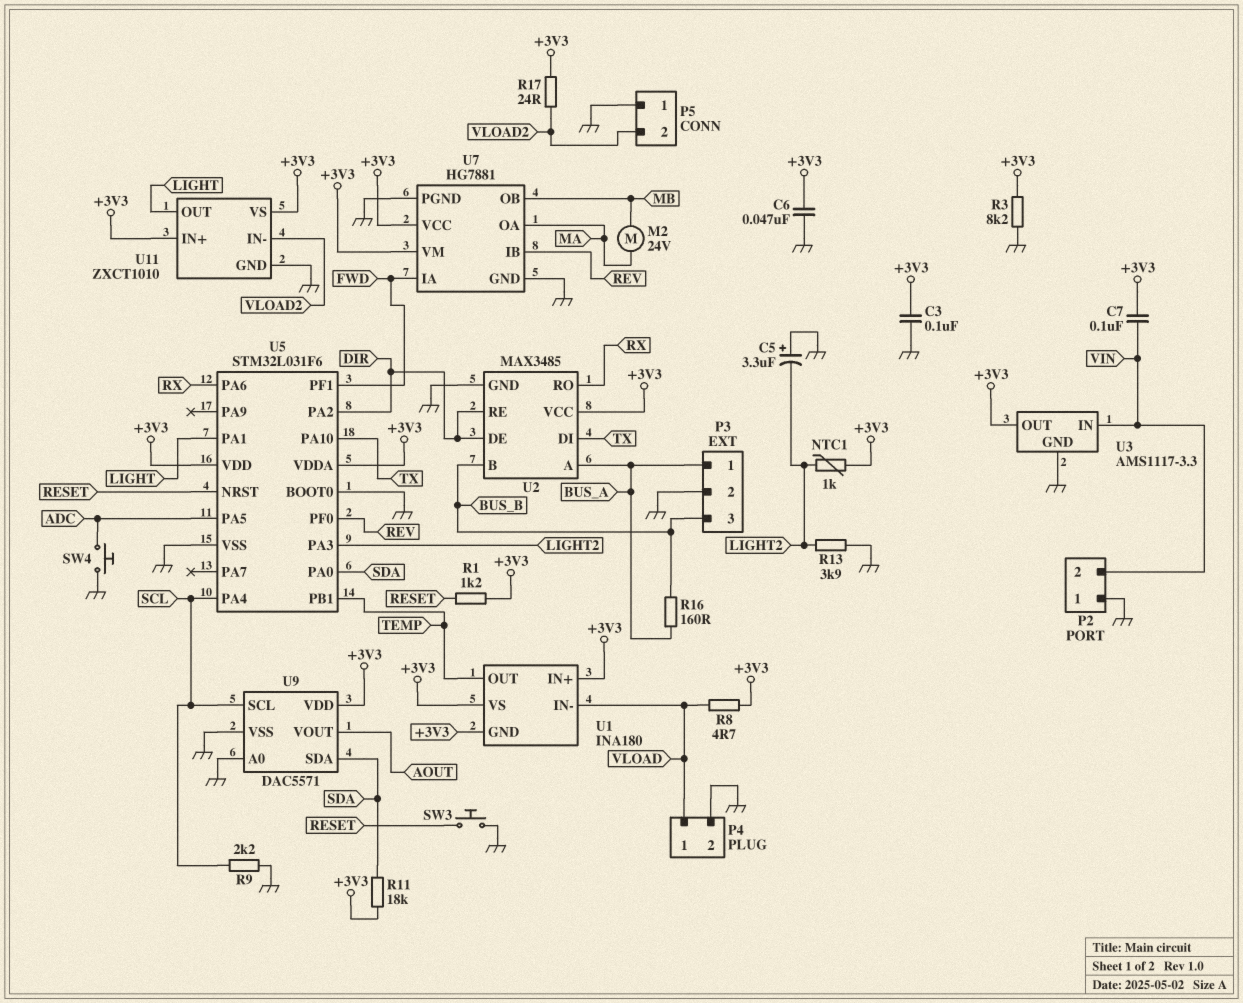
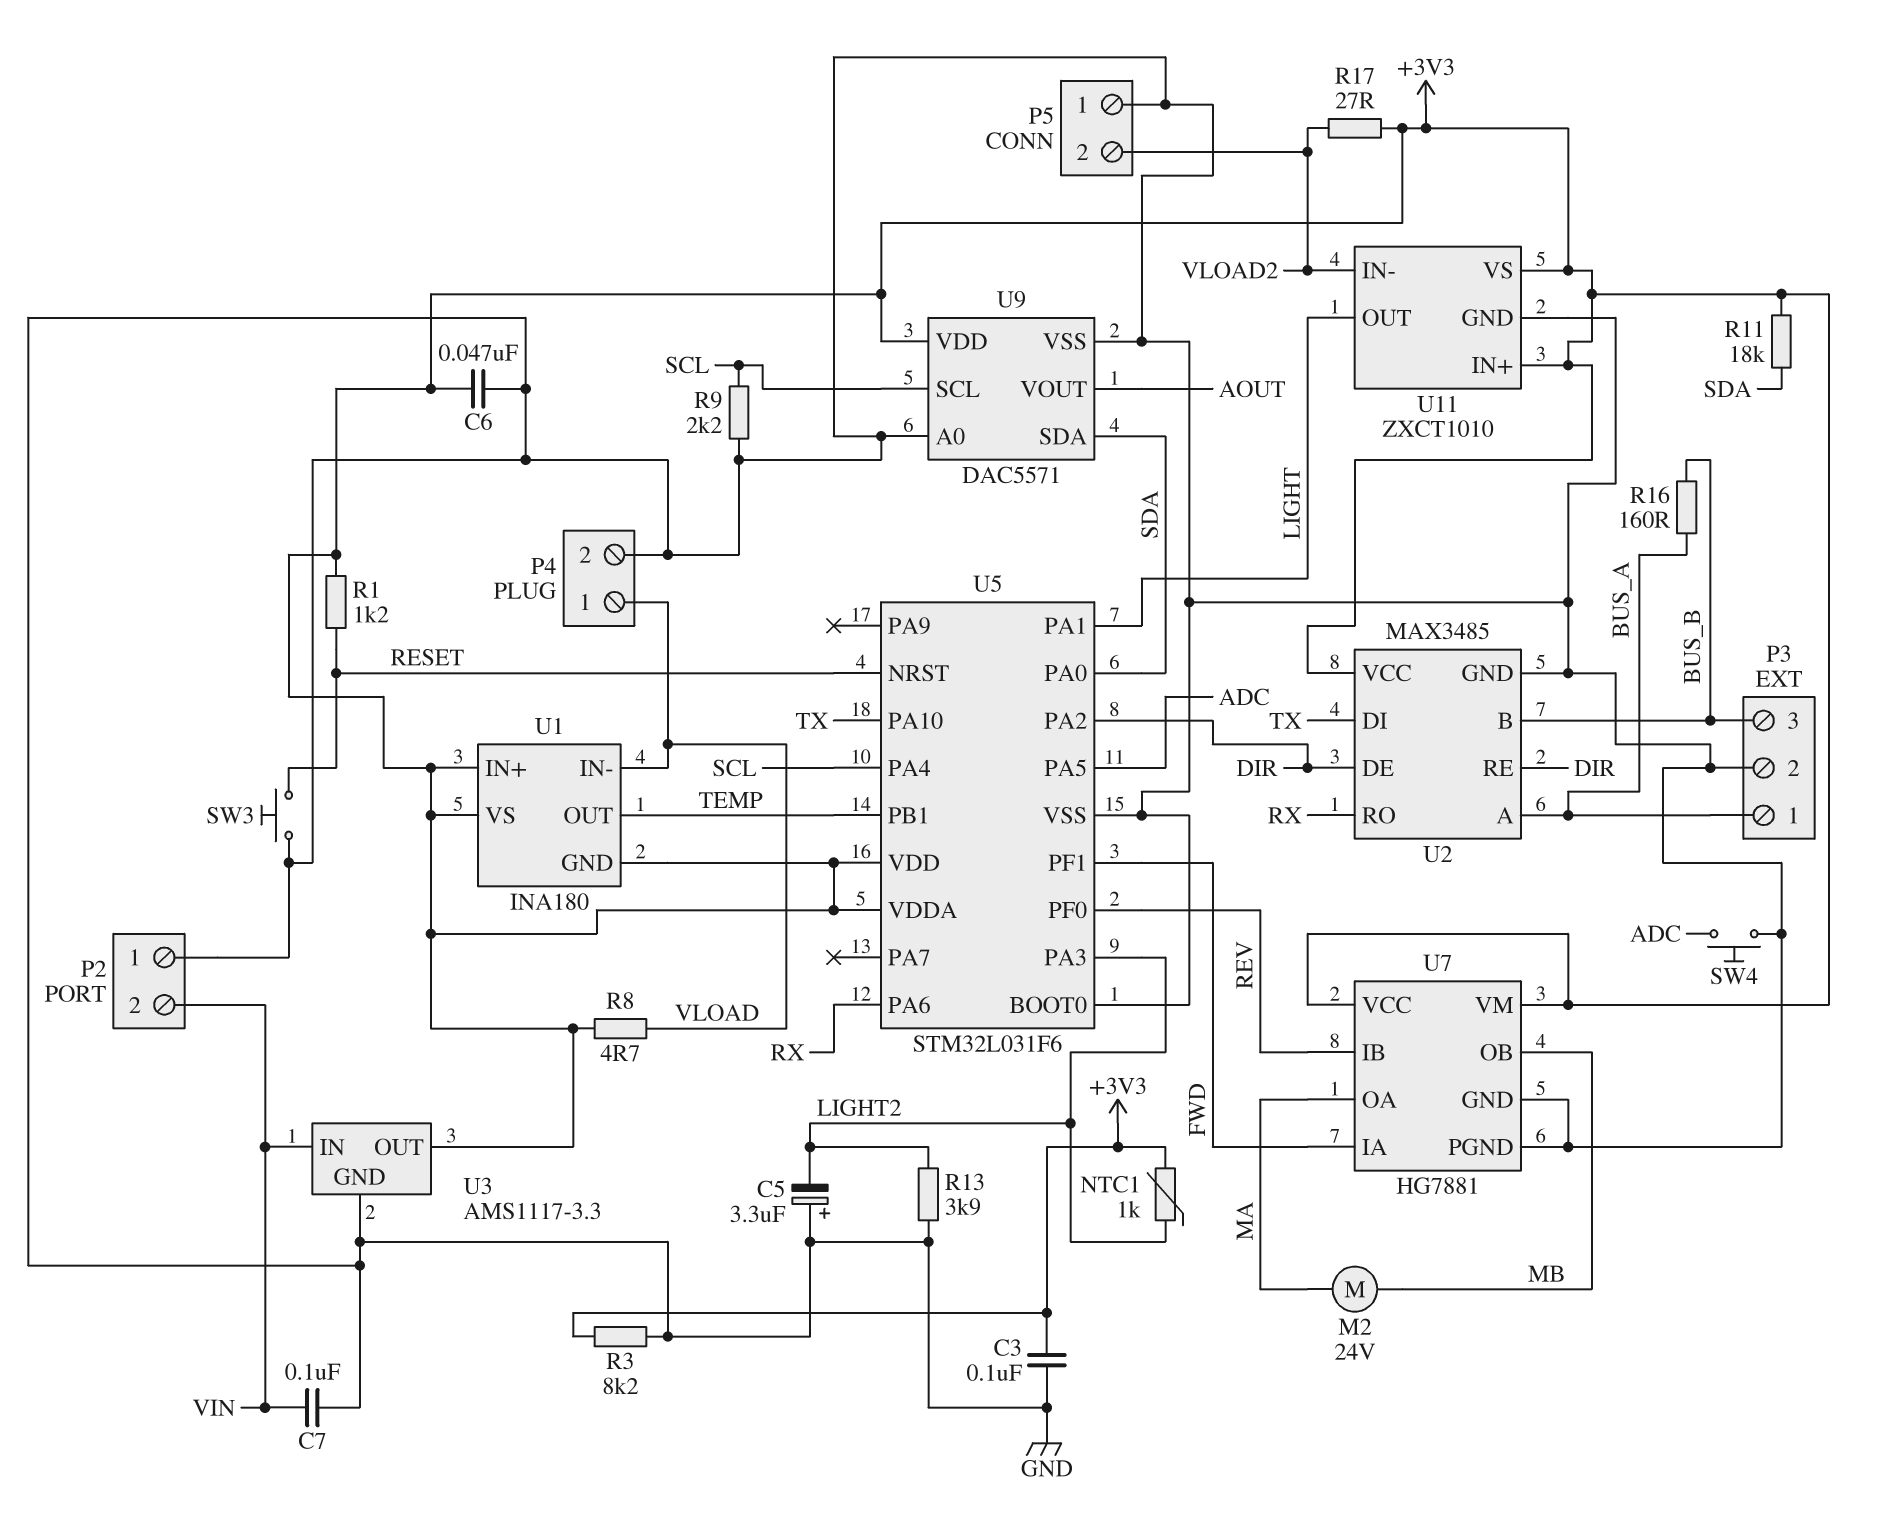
C7: 100nF (+3V3, VIN) -> 100nF (GND, VIN)
R17: 24 (+3V3, VLOAD2) -> 27 (+3V3, VLOAD2)

